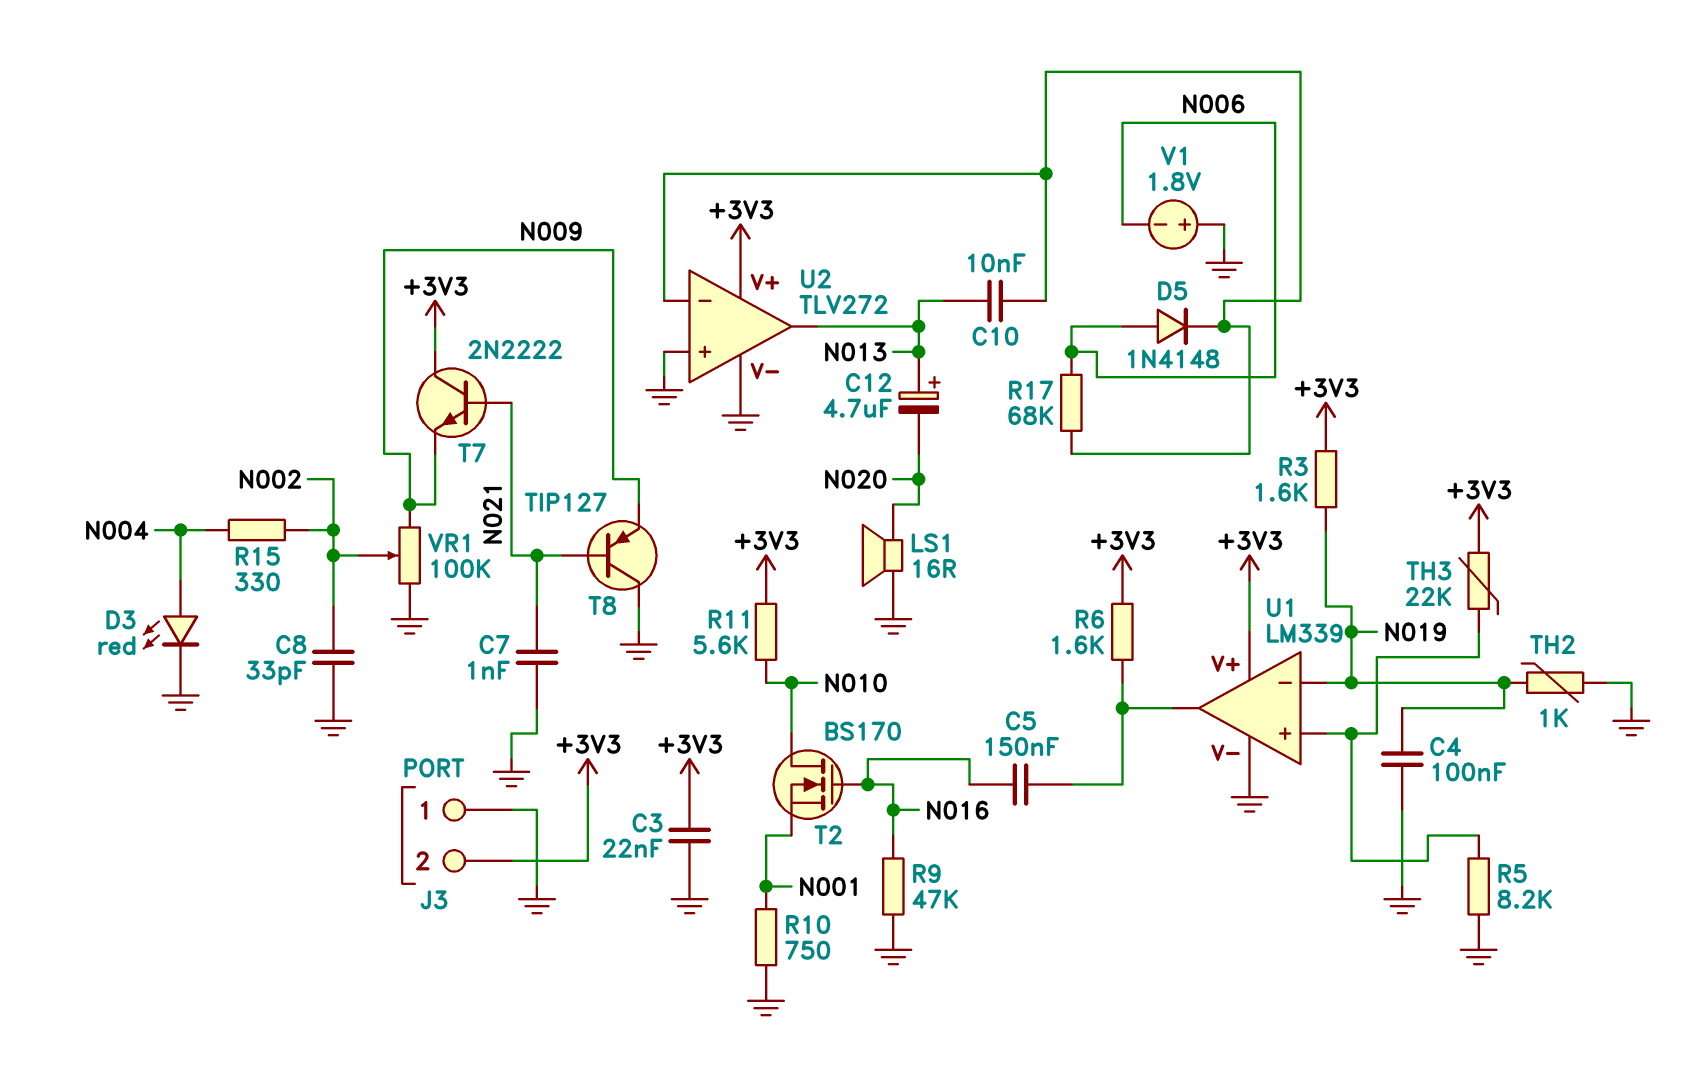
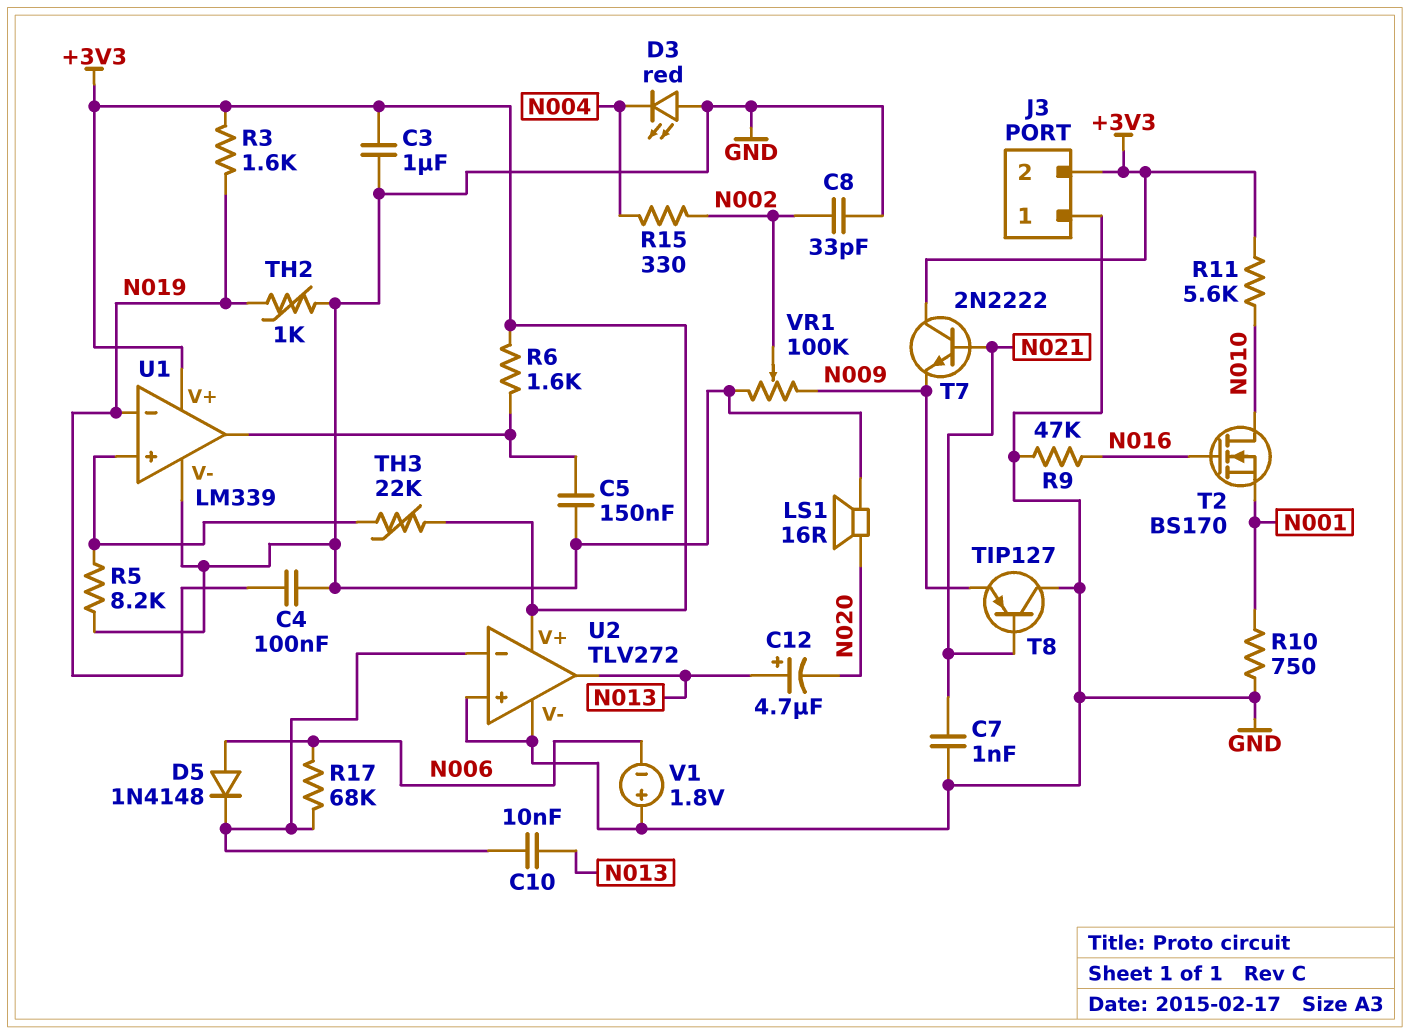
C3: 22nF (+3V3, GND) -> 1uF (+3V3, GND)
C5: 150nF (N016, U1/out) -> 150nF (GND, U1/out)
D3: LED red (A N004, K GND) -> LED red (A GND, K N004)

